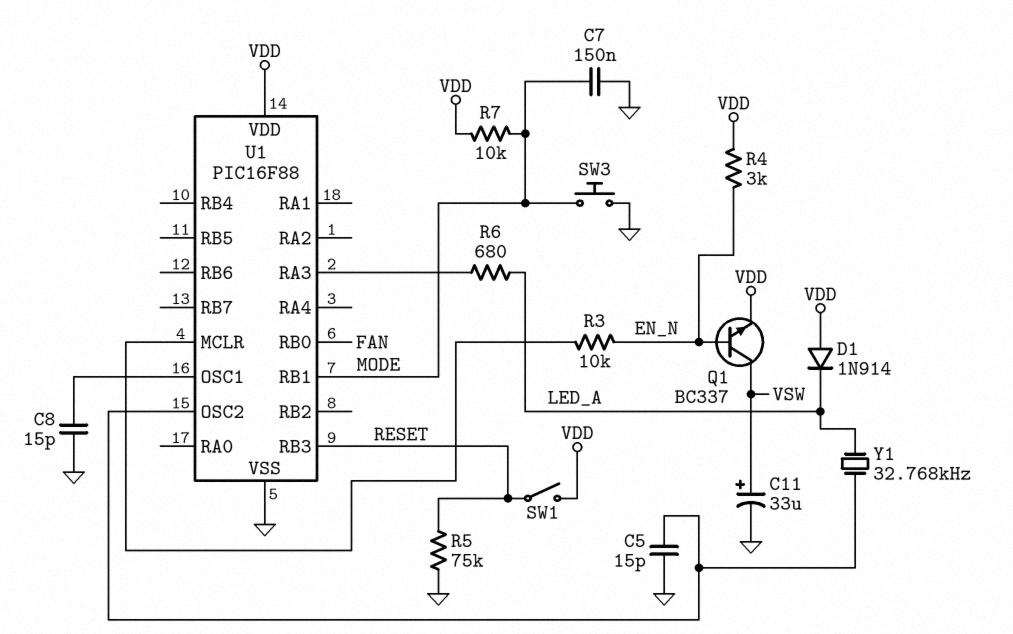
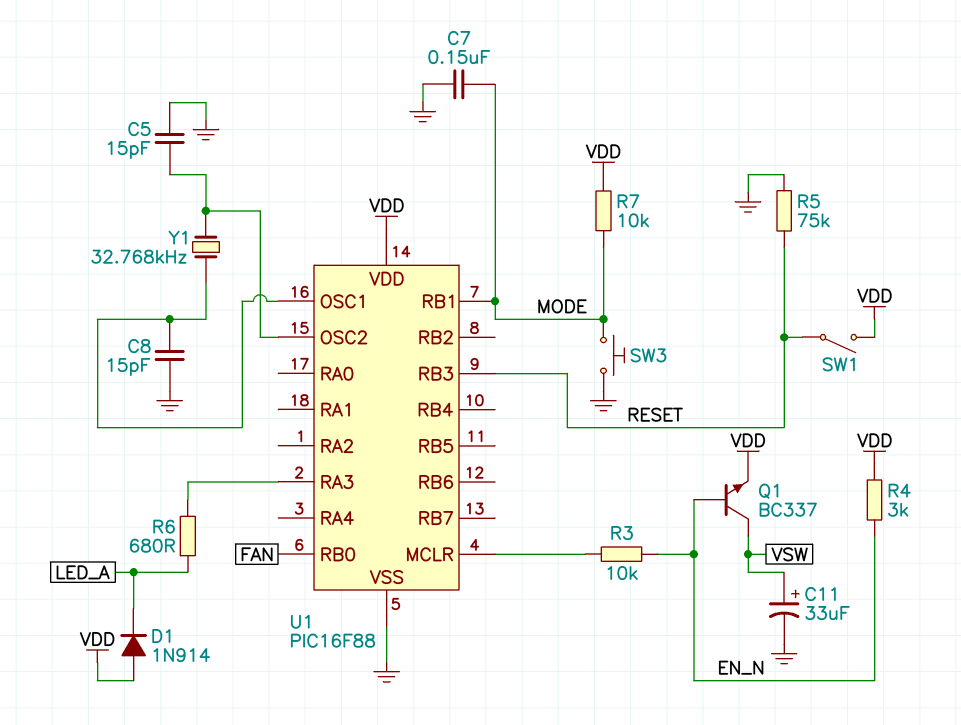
Y1: 32.768kHz (LED_A, U1/OSC2) -> 32.768kHz (U1/OSC1, U1/OSC2)

